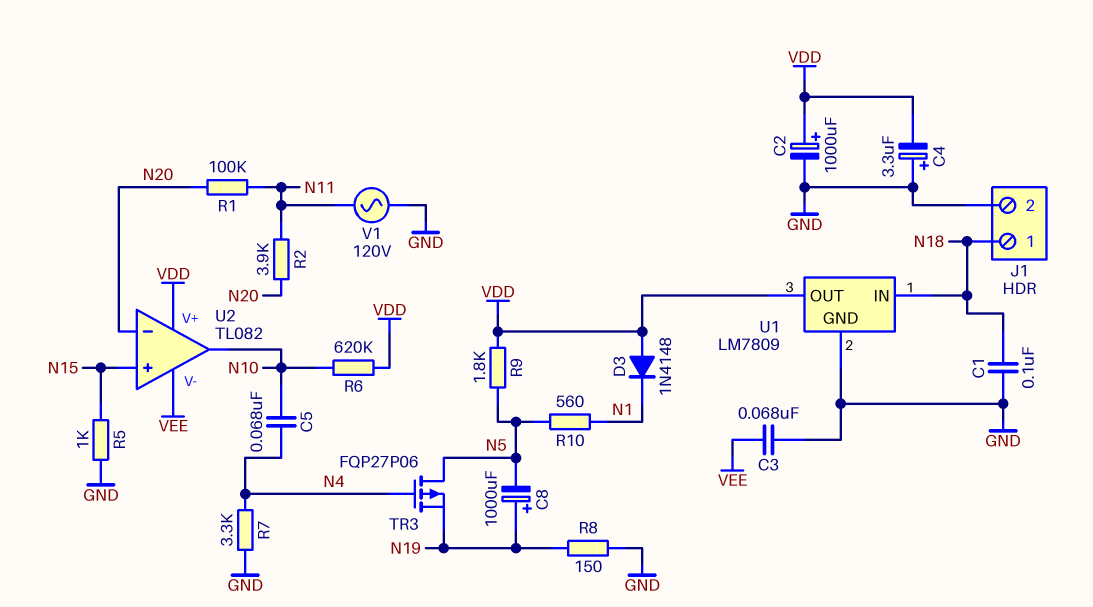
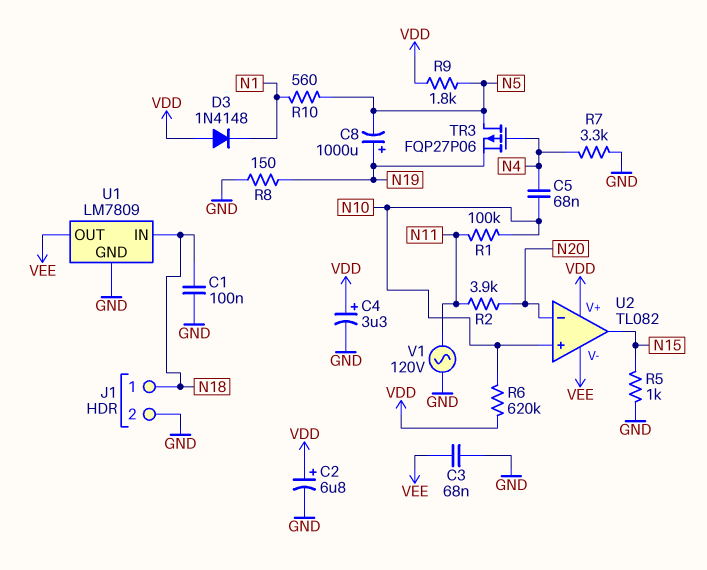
C2: 1000uF (plus VDD, minus GND) -> 6.8uF (plus VDD, minus GND)
C4: 3.3uF (plus GND, minus VDD) -> 3.3uF (plus VDD, minus GND)
R1: 100k (N11, N20) -> 100k (N10, N11)
U1 pin OUT: VDD -> VEE
U2 pin in+: N15 -> N10
U2 pin out: N10 -> N15

